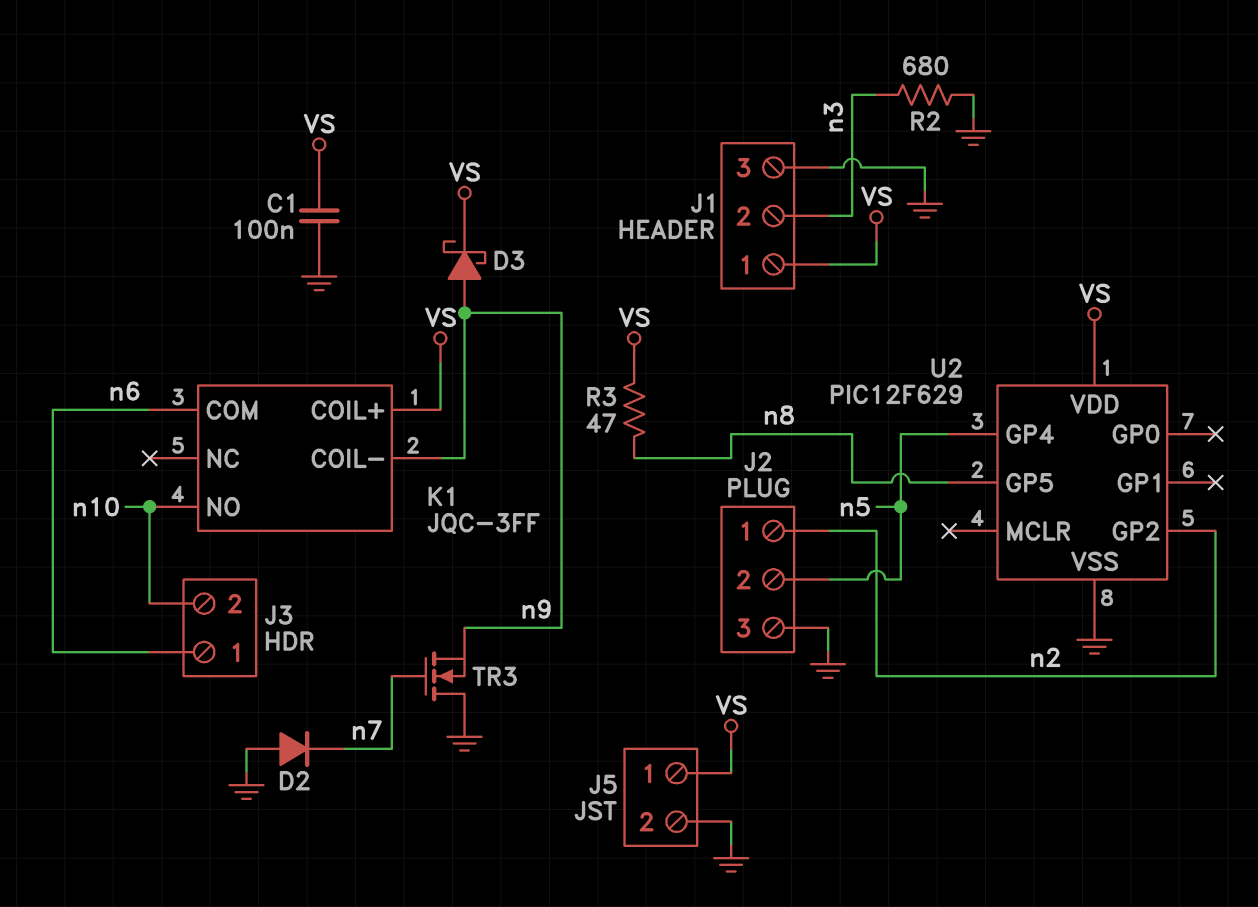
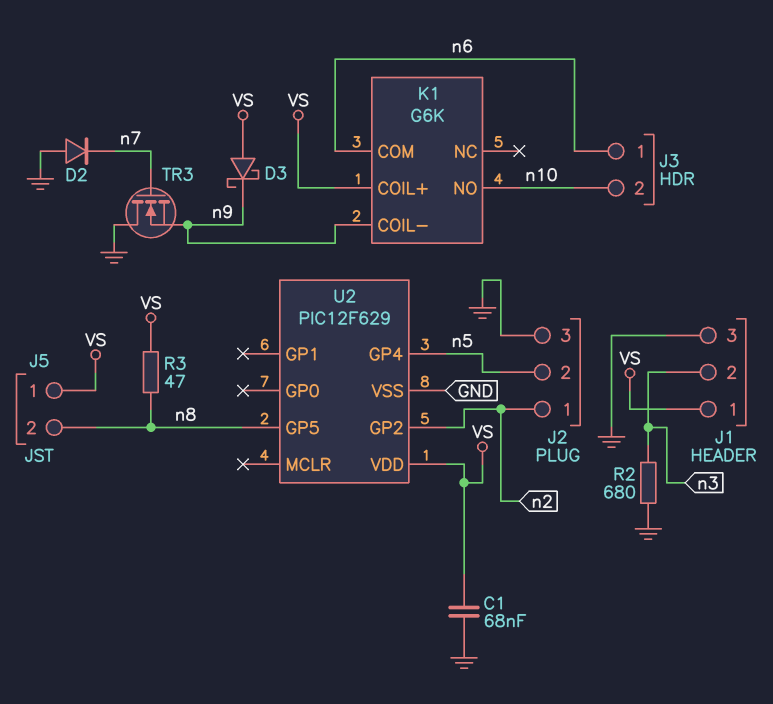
C1: 100nF (GND, VS) -> 68nF (GND, VS)
D3: schottky (A n9, K VS) -> schottky (A VS, K n9)
J5 pin 2: GND -> n8
K1: JQC-3FF -> G6K

